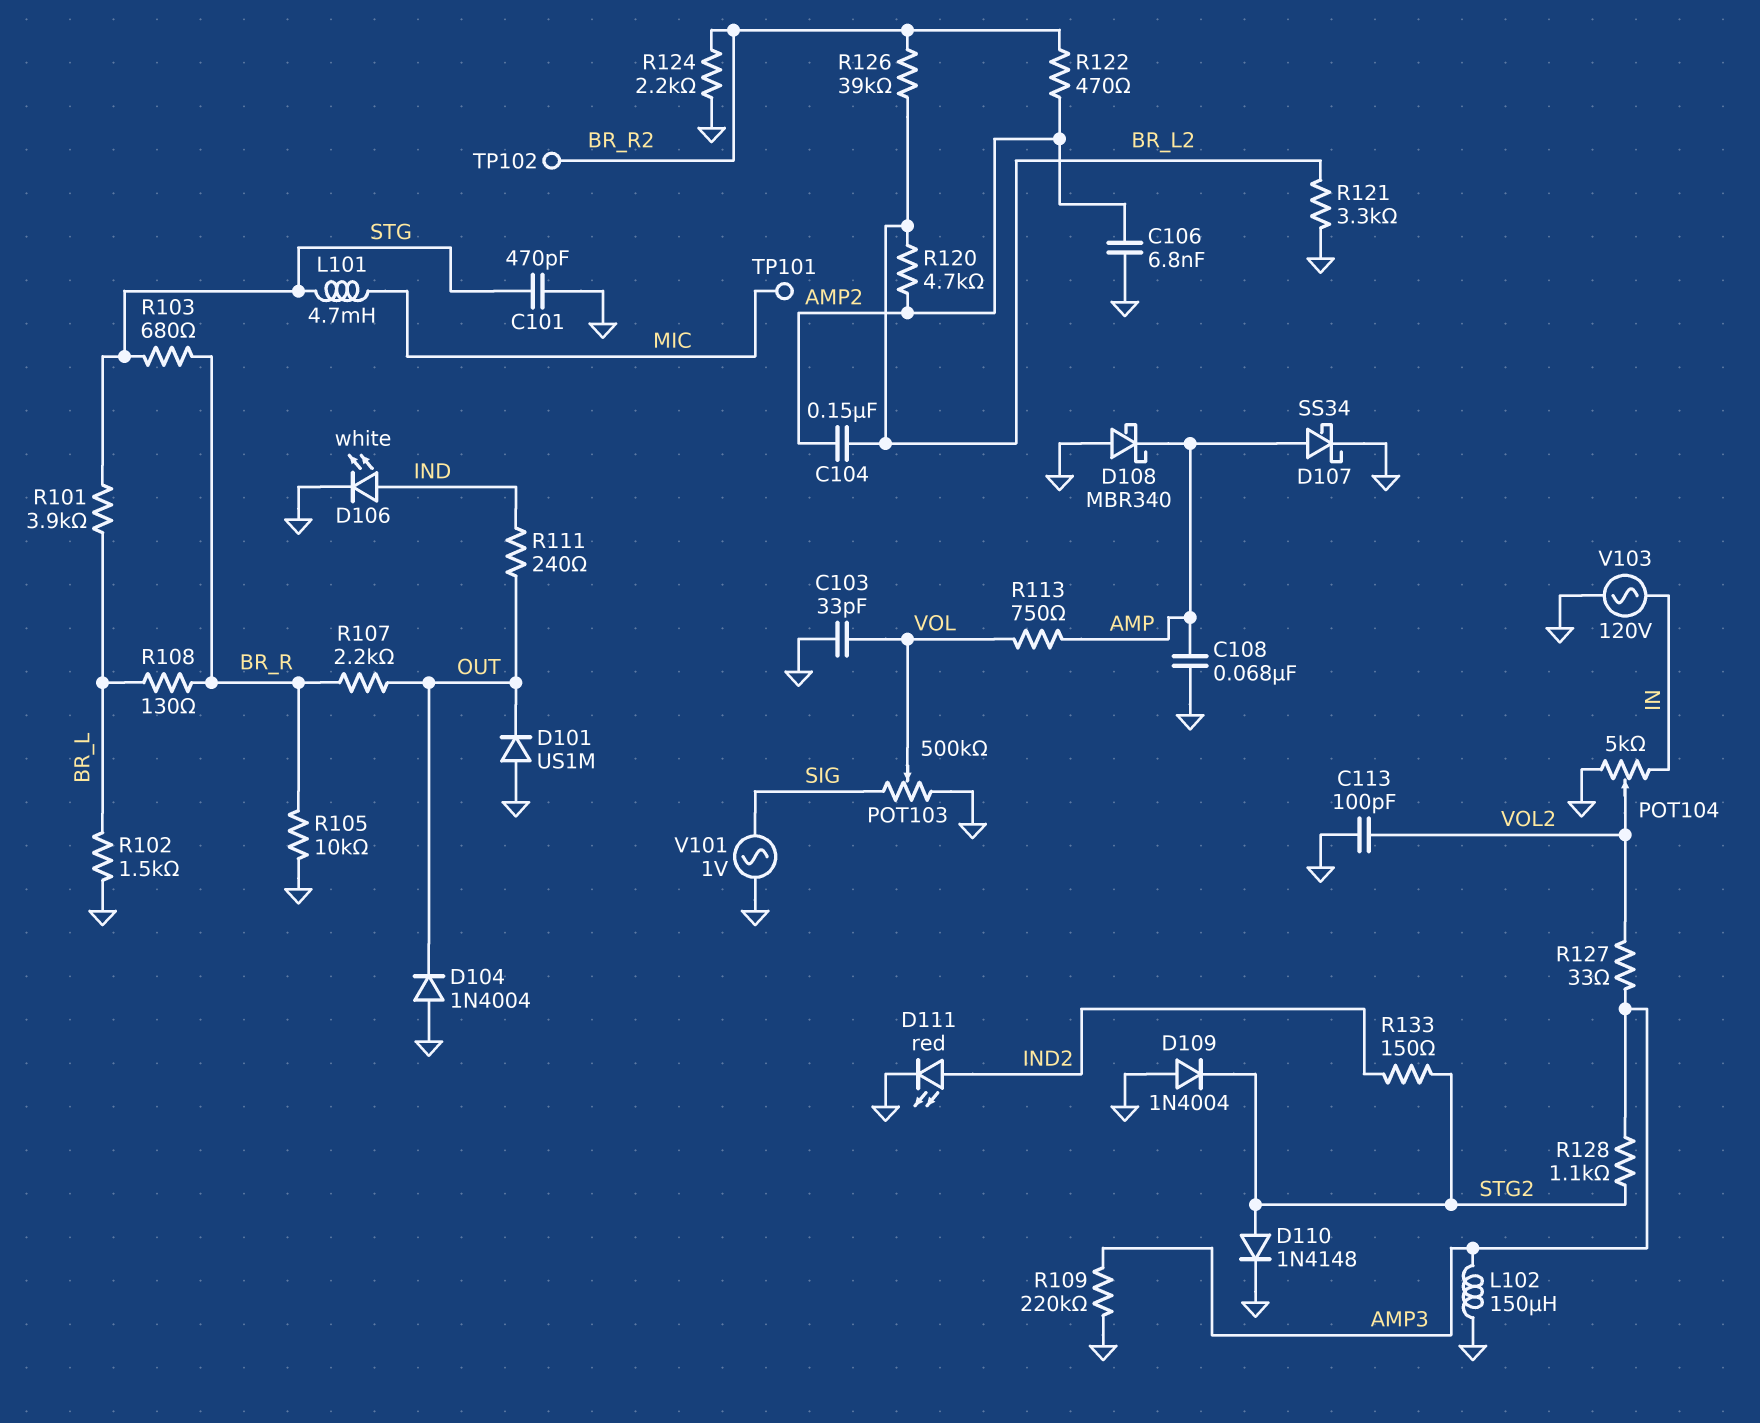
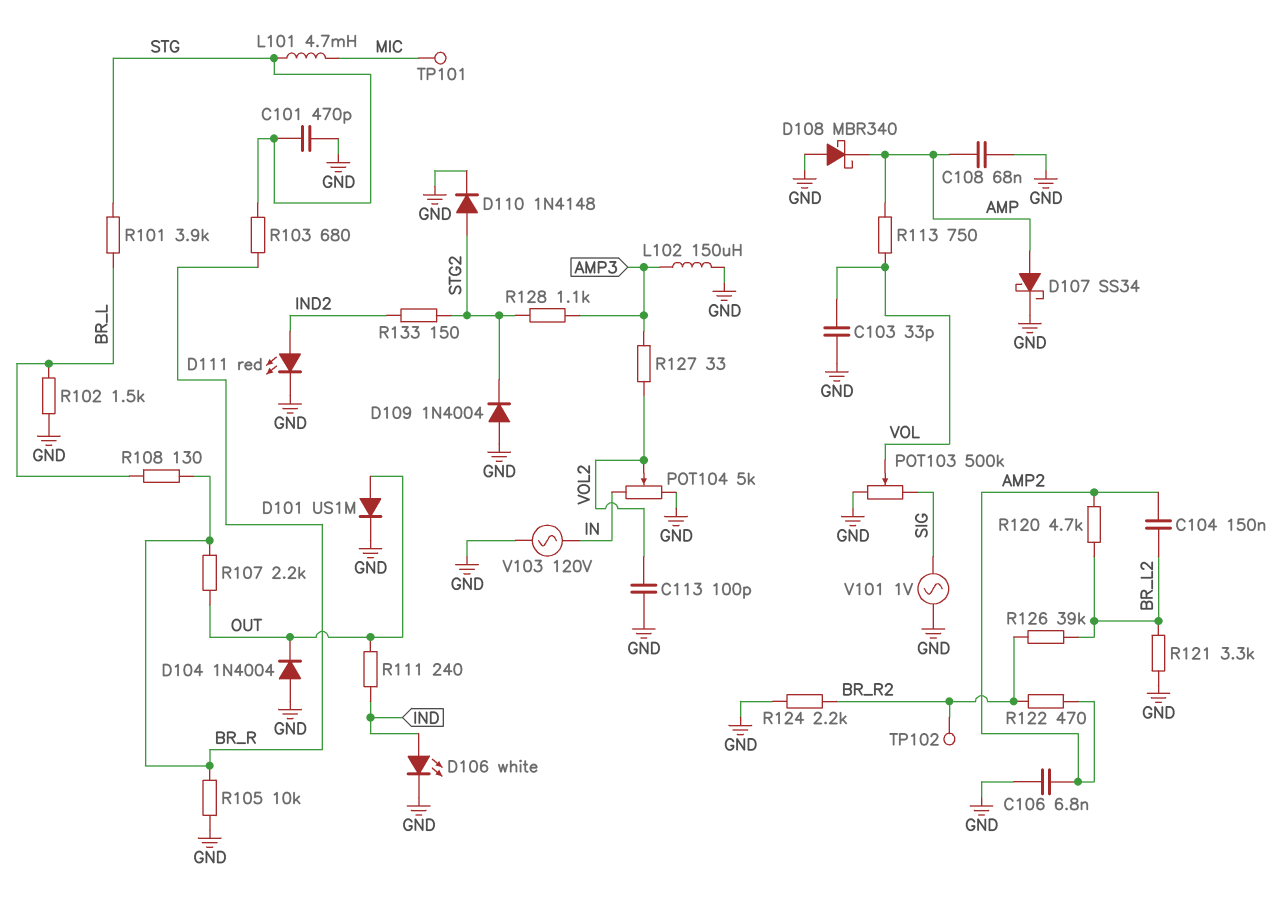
D101: diode US1M (A GND, K OUT) -> diode US1M (A OUT, K GND)
R109: 220k (AMP3, GND) -> none

